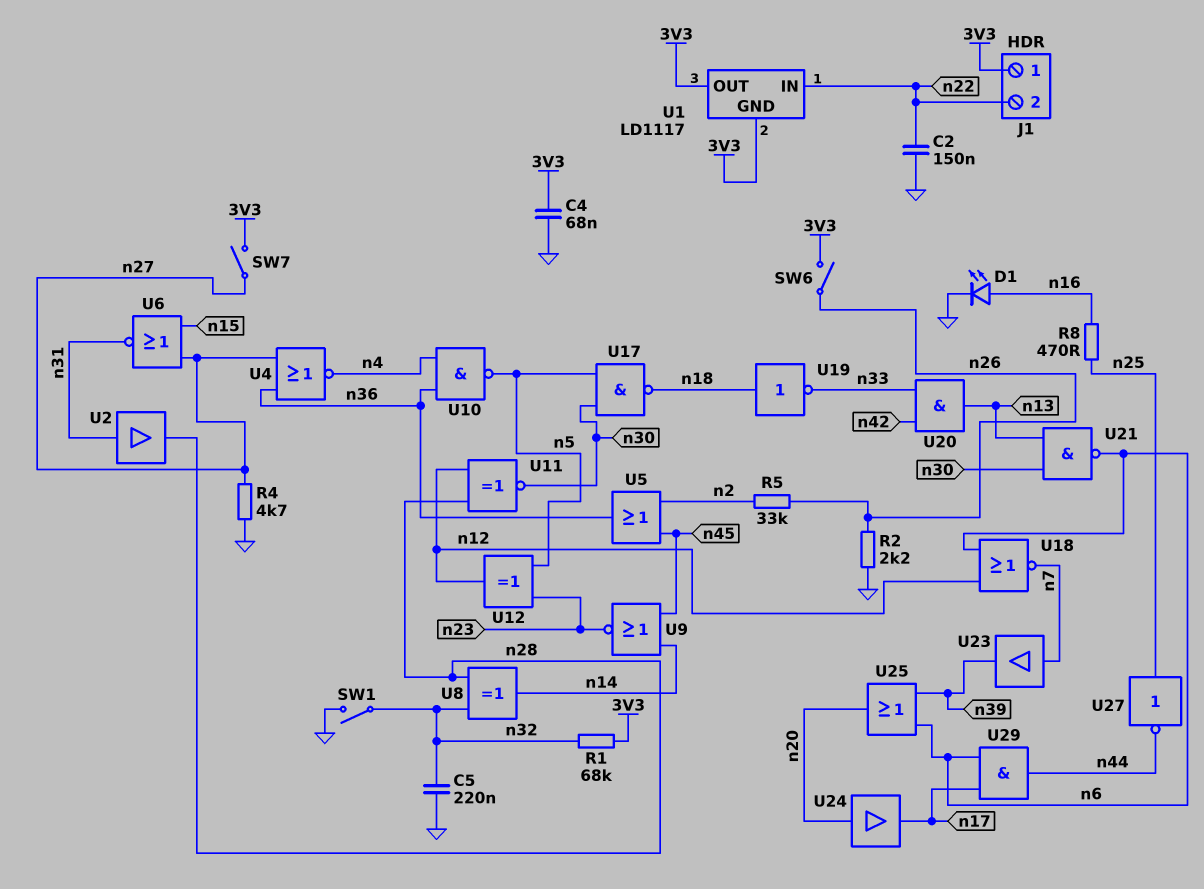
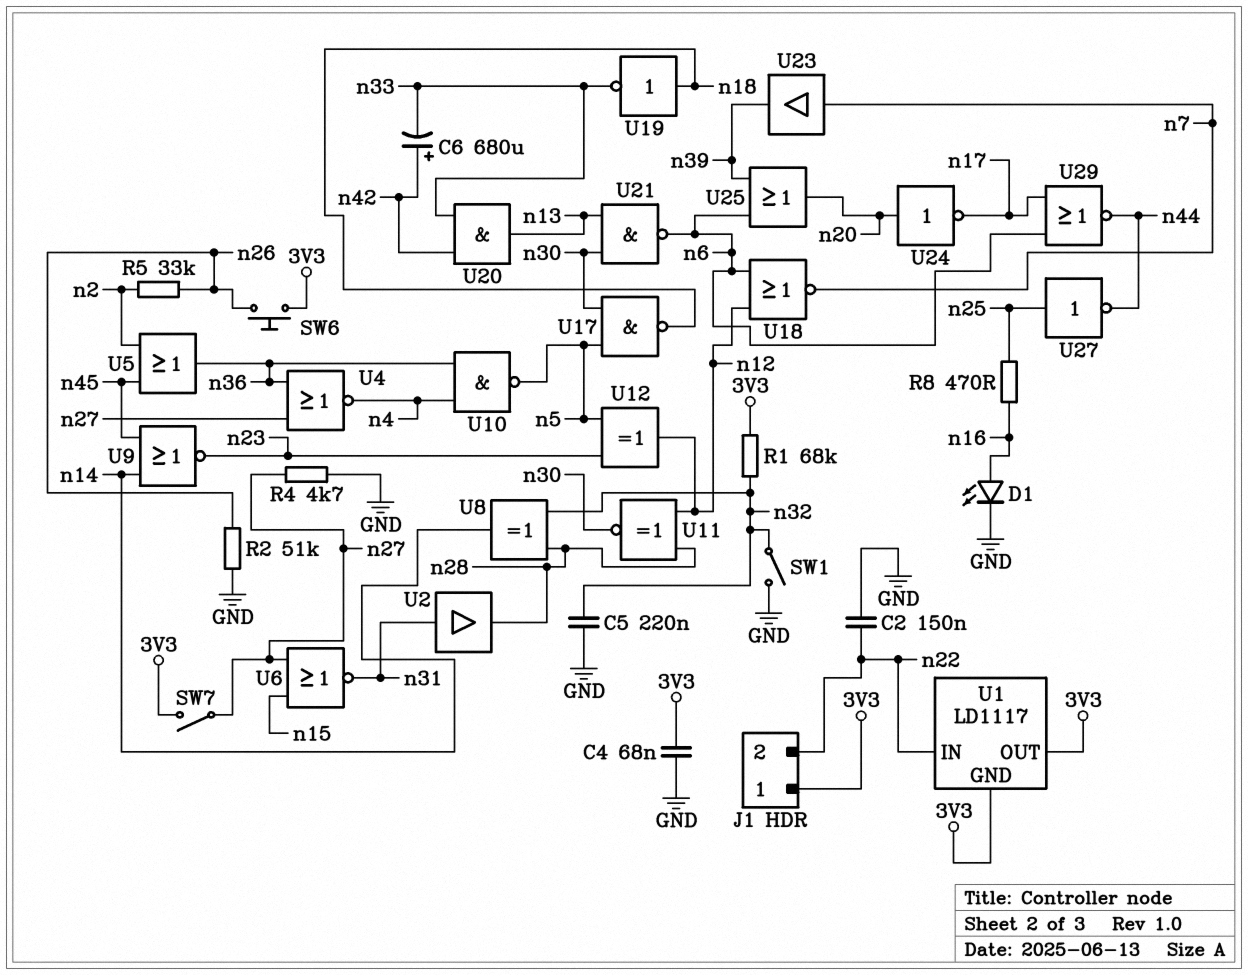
C6: none -> 680uF (plus n42, minus n33)
R2: 2.2k (GND, n26) -> 51k (GND, n26)
SW6: switch (3V3, n26) -> button (3V3, n26)
U24: buffer (in n20, out n17) -> NOT (in n20, out n17)
U29: AND (in n6, in n17, out n44) -> NOR (in n6, in n17, out n44)

